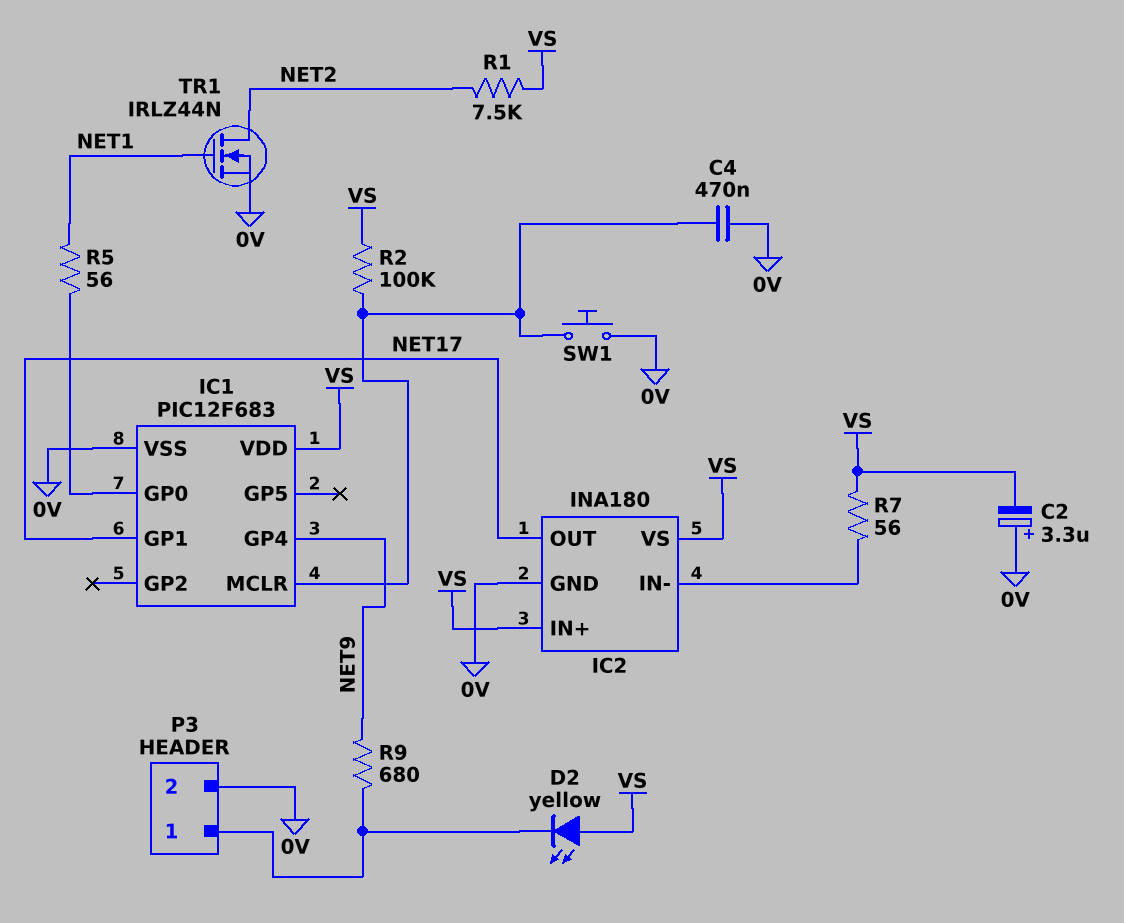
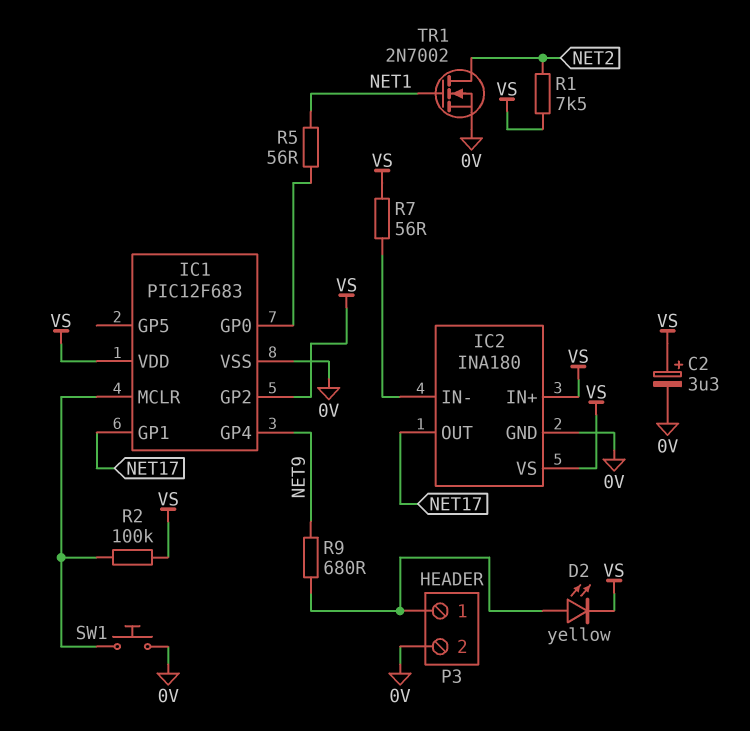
C2: 3.3uF (plus 0V, minus VS) -> 3.3uF (plus VS, minus 0V)
C4: 470nF (0V, IC1/MCLR) -> none
D2: LED yellow (A VS, K P3/1) -> LED yellow (A P3/1, K VS)
IC1 pin GP2: none -> VS
TR1: NMOS IRLZ44N (G NET1, D NET2, S 0V) -> NMOS 2N7002 (G NET1, D NET2, S 0V)

